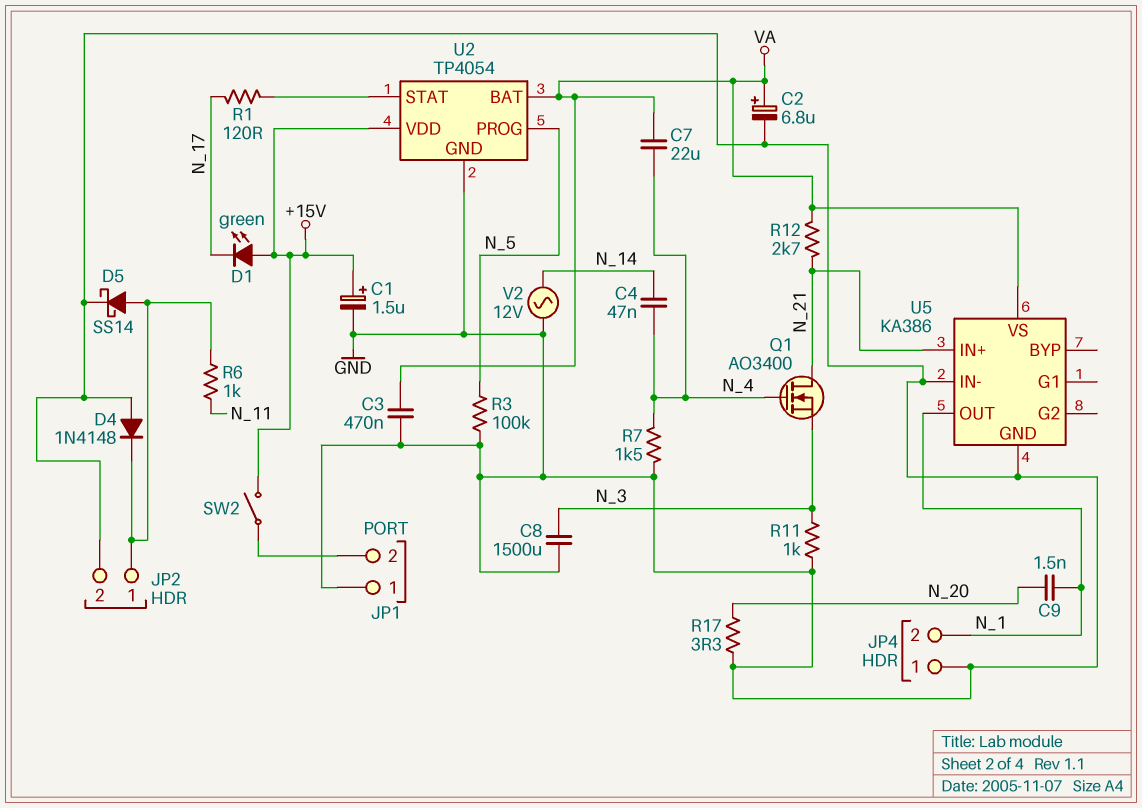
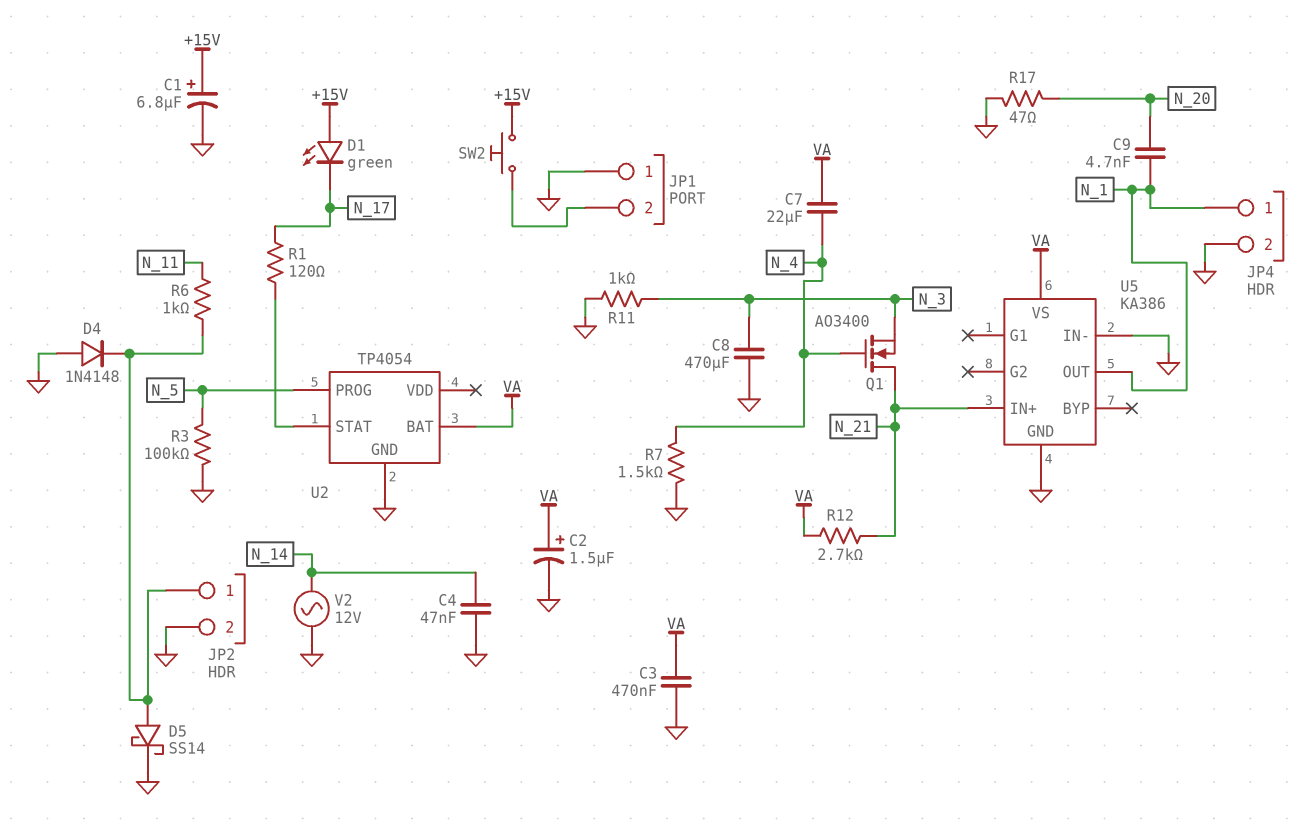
C1: 1.5uF (plus +15V, minus GND) -> 6.8uF (plus +15V, minus GND)
C2: 6.8uF (plus VA, minus GND) -> 1.5uF (plus VA, minus GND)
C4: 47nF (N_4, N_14) -> 47nF (GND, N_14)
C8: 1500uF (GND, N_3) -> 470uF (GND, N_3)
C9: 1.5nF (N_1, N_20) -> 4.7nF (N_1, N_20)
JP4 pin 1: GND -> N_1
JP4 pin 2: N_1 -> GND
R17: 3.3 (GND, N_20) -> 47 (GND, N_20)
SW2: switch (+15V, JP1/2) -> button (+15V, JP1/2)
U2 pin VDD: +15V -> none

